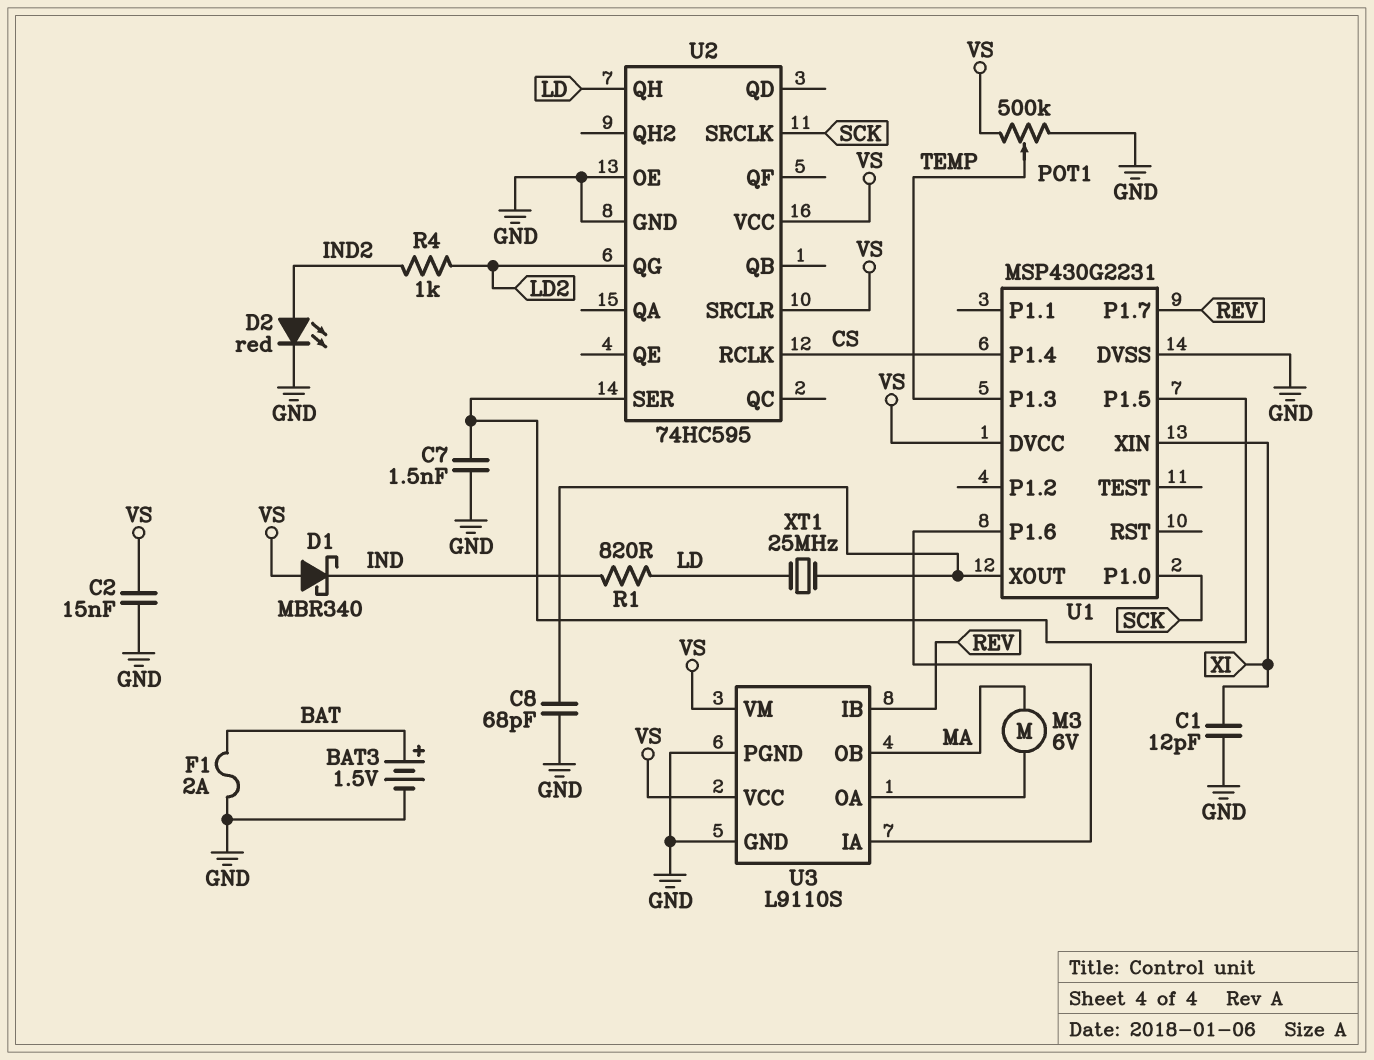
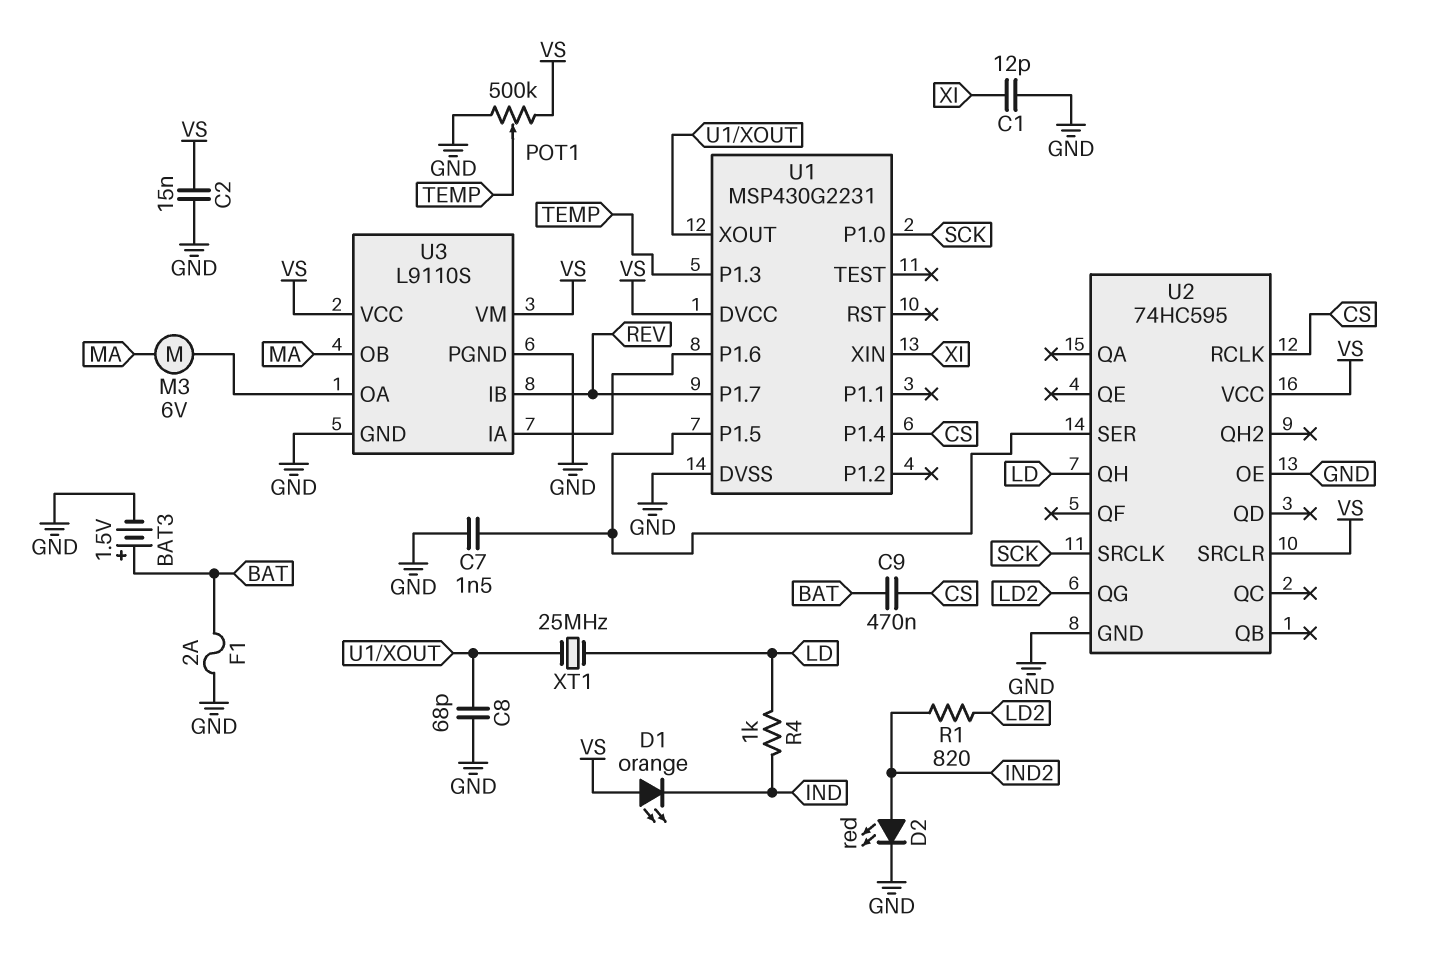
C9: none -> 470nF (BAT, CS)
D1: schottky MBR340 (A VS, K IND) -> LED orange (A VS, K IND)
R1: 820 (IND, LD) -> 820 (IND2, LD2)
R4: 1k (IND2, LD2) -> 1k (IND, LD)

